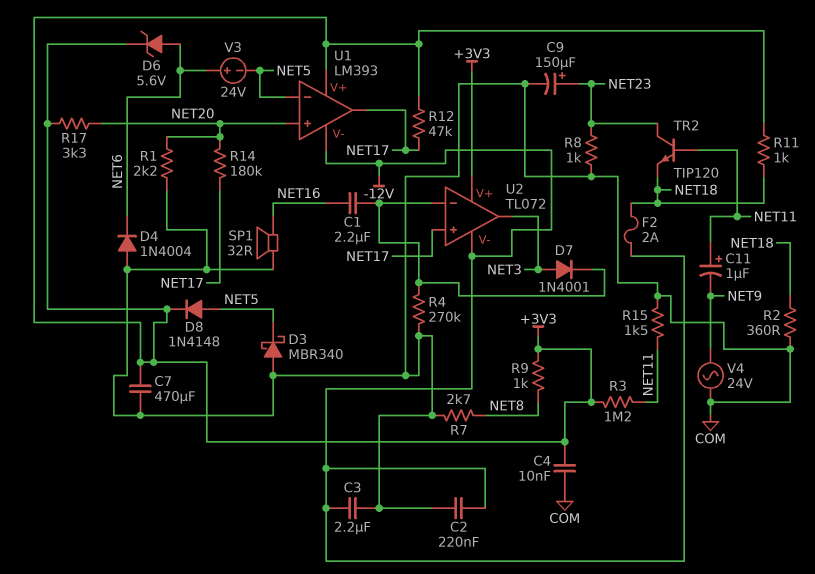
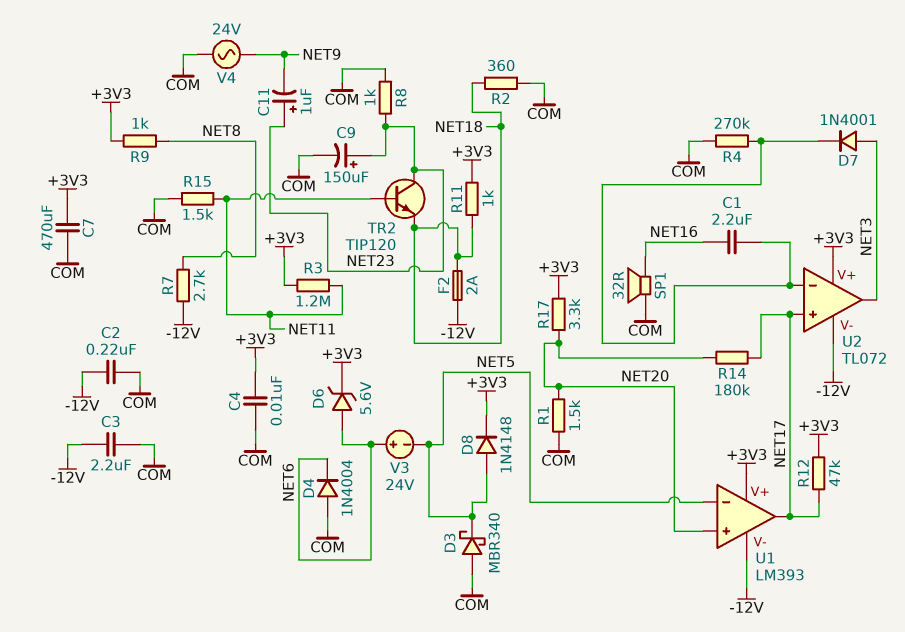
C11: 1uF (plus NET11, minus NET9) -> 1uF (plus NET23, minus NET9)
R1: 2.2k (COM, NET20) -> 1.5k (COM, NET20)
R7: 2.7k (COM, NET8) -> 2.7k (-12V, NET8)

